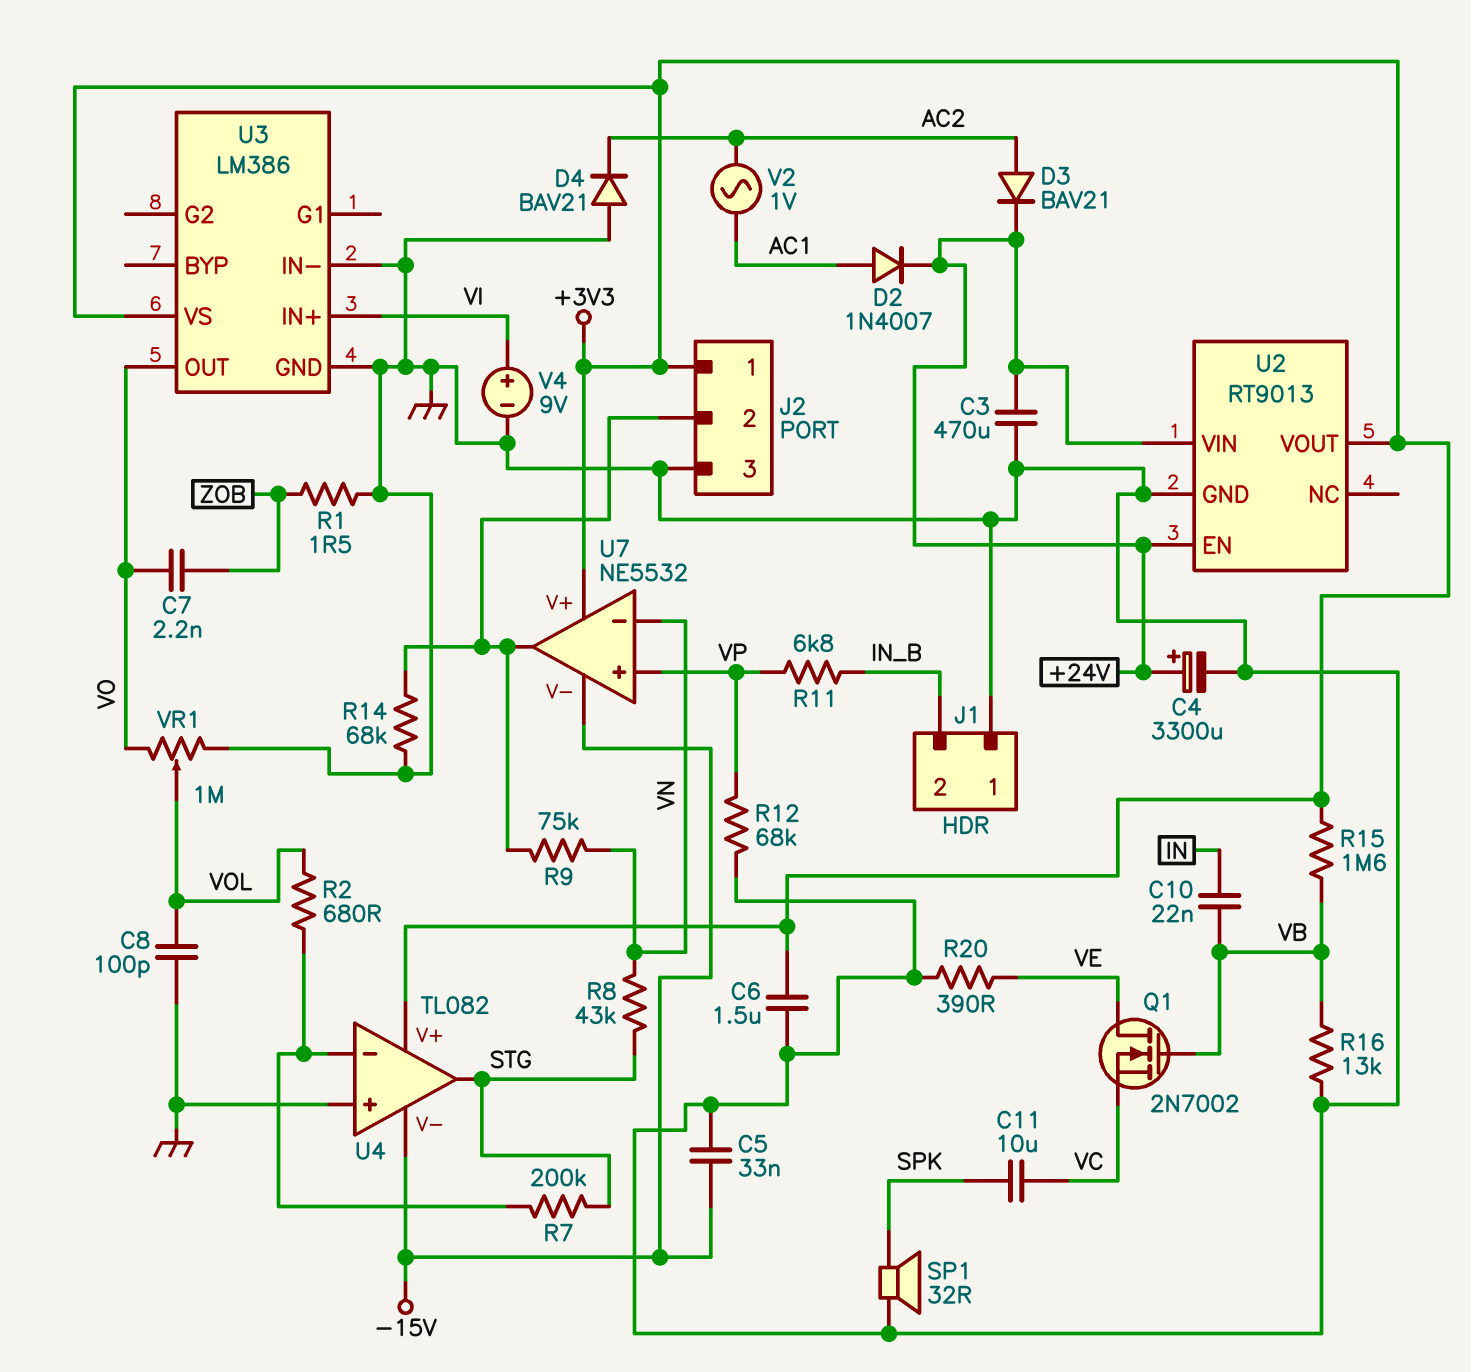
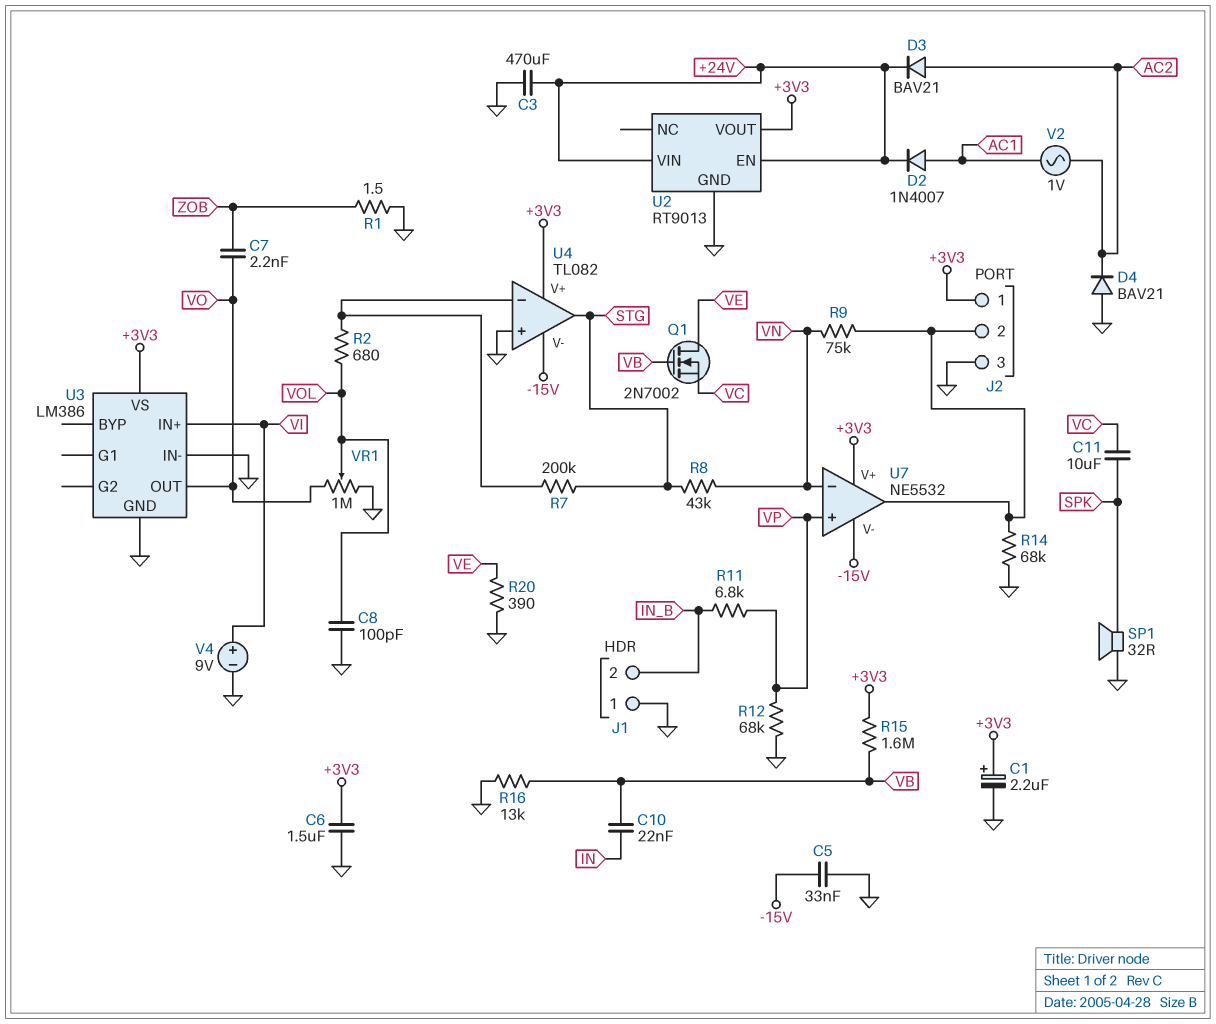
C1: none -> 2.2uF (plus +3V3, minus GND)
C4: 3300uF (plus +24V, minus GND) -> none

